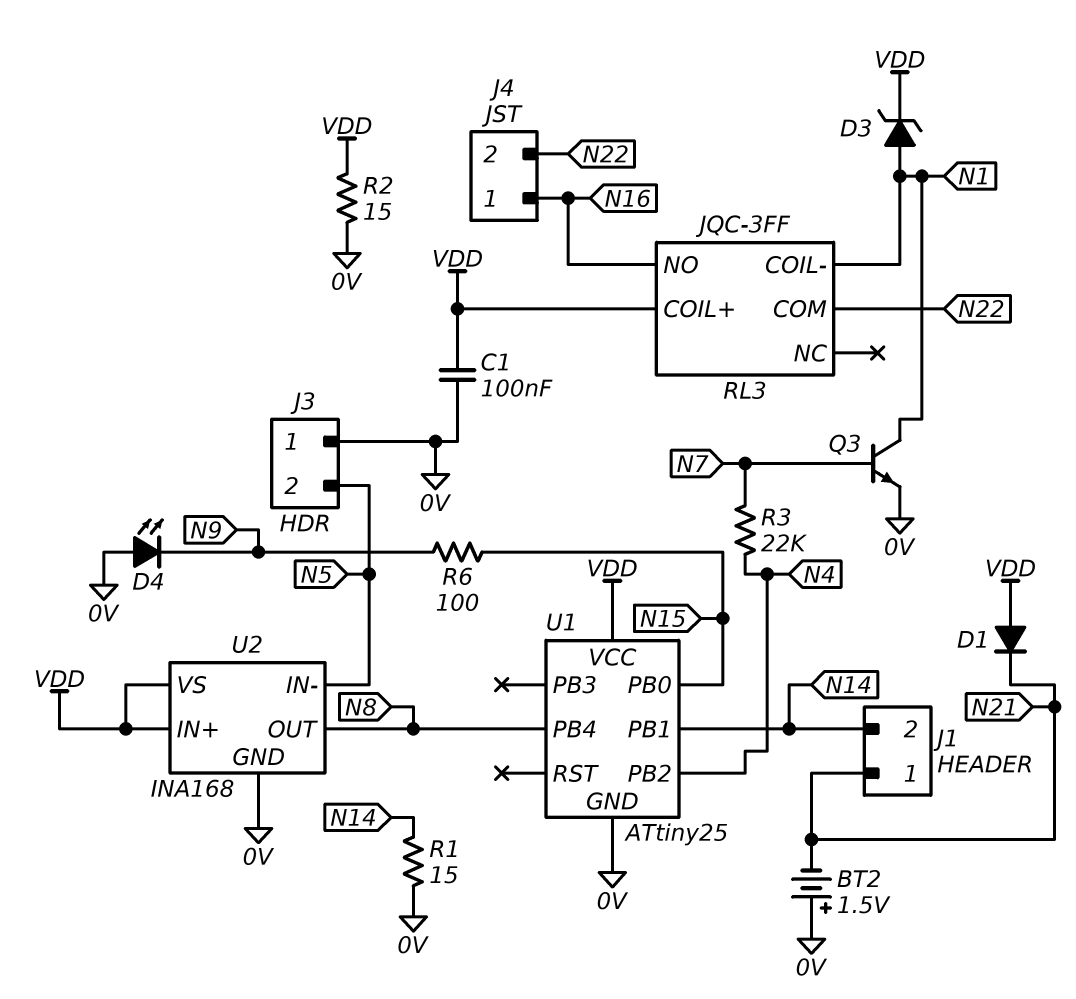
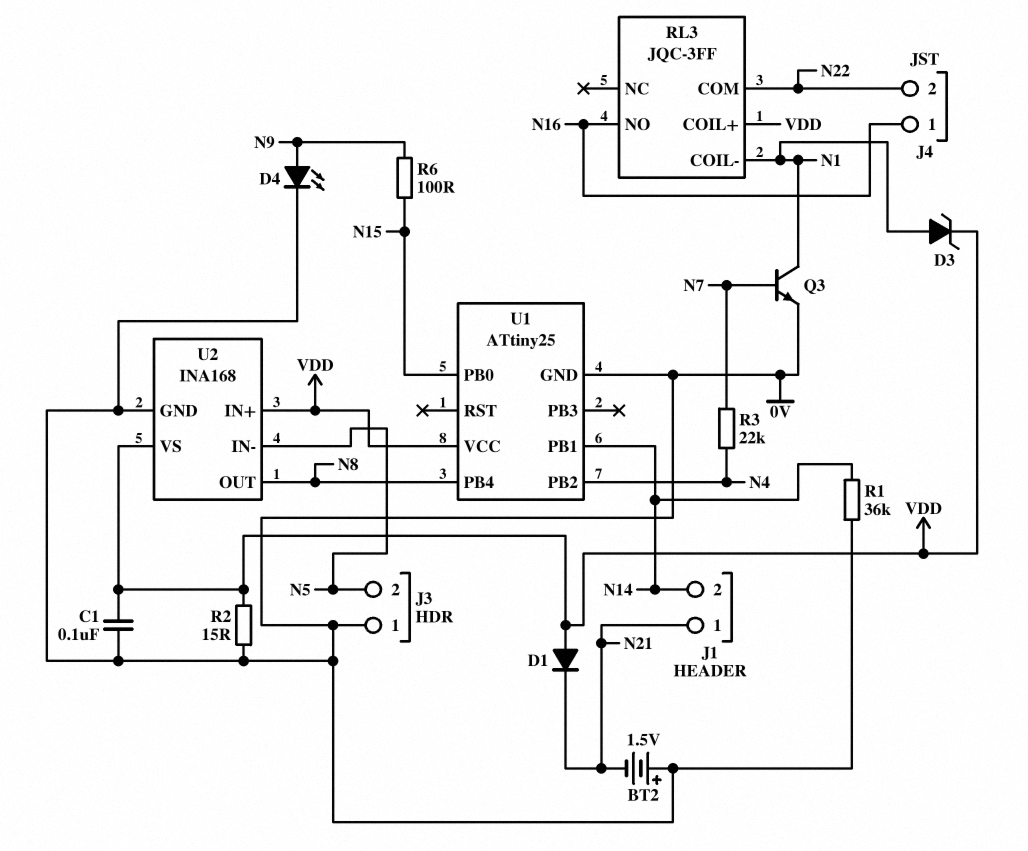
D4: LED (A 0V, K N9) -> LED (A N9, K 0V)
R1: 15 (0V, N14) -> 36k (0V, N14)

